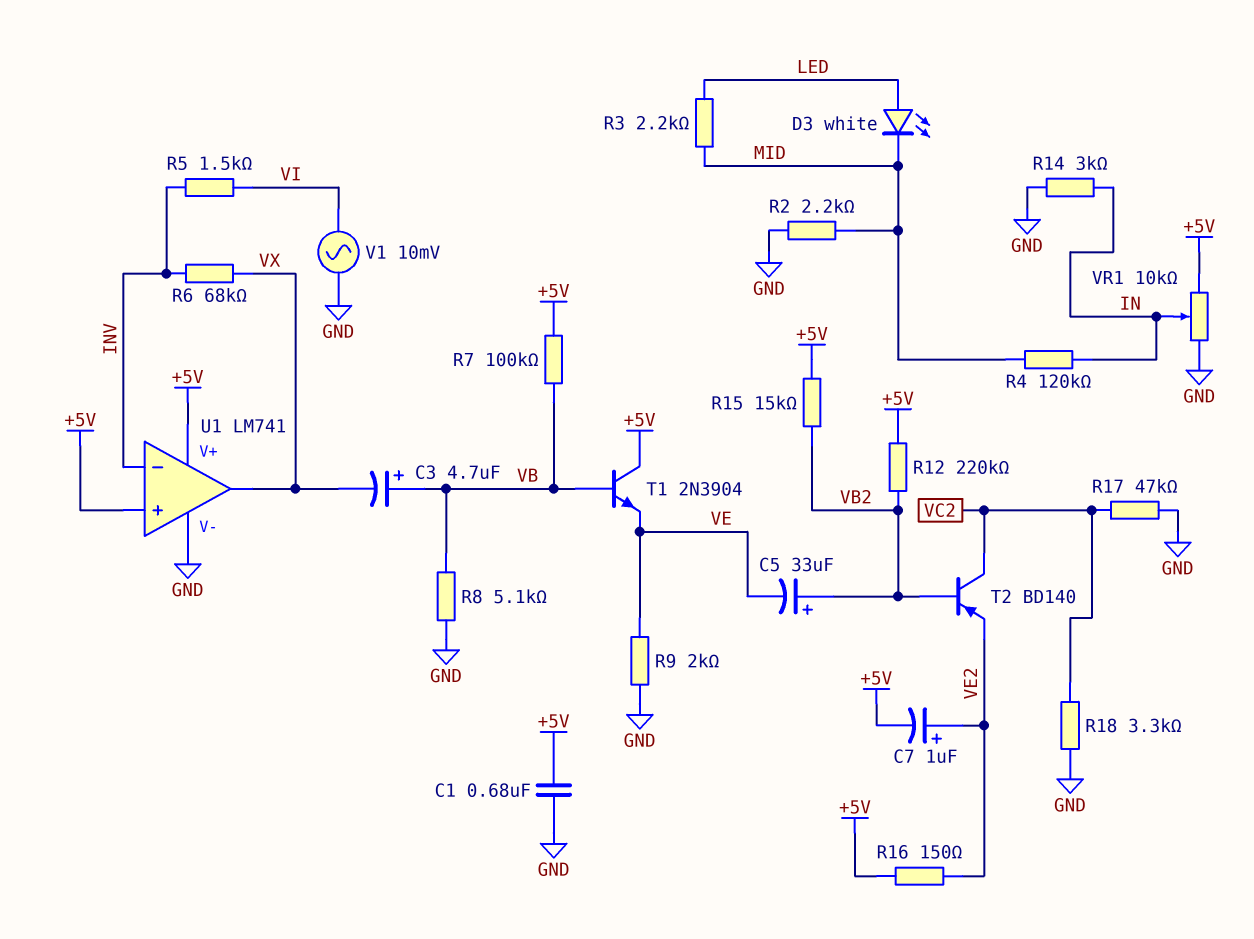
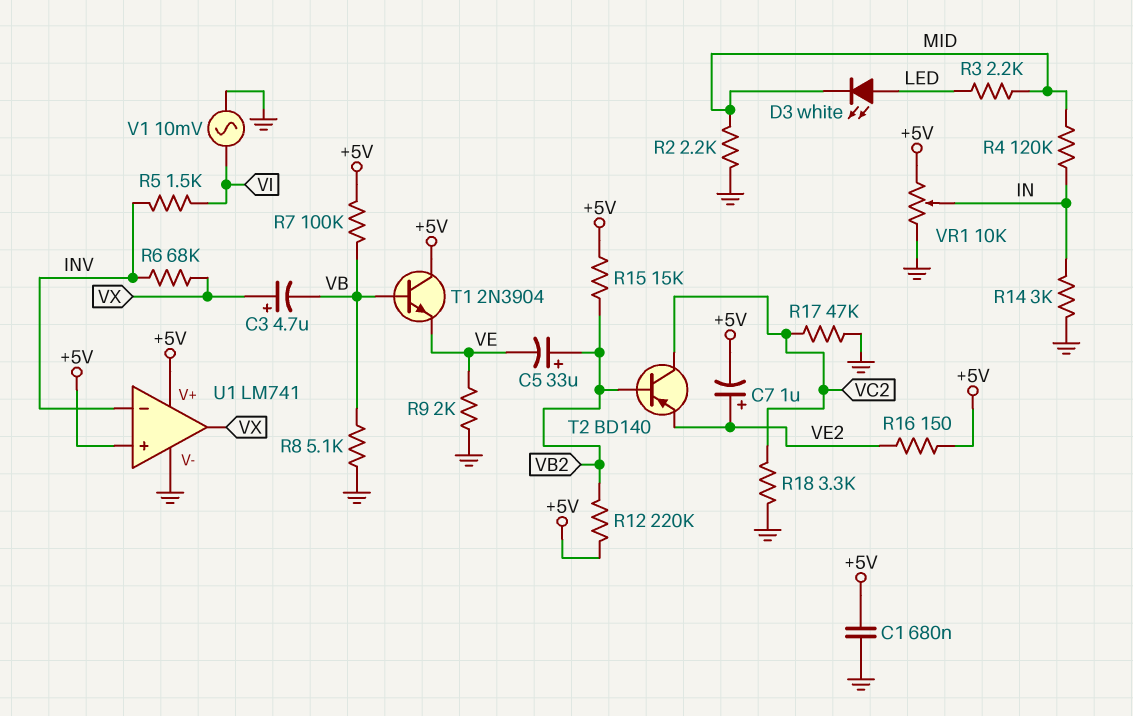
C3: 4.7uF (plus VB, minus VX) -> 4.7uF (plus VX, minus VB)

